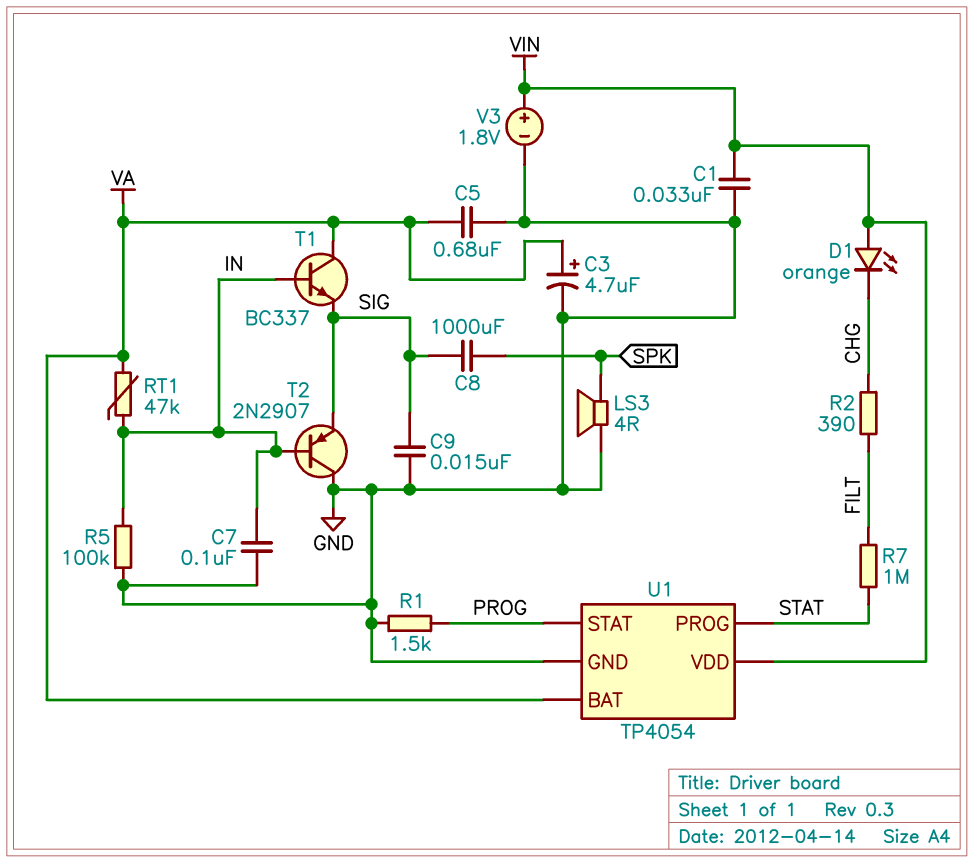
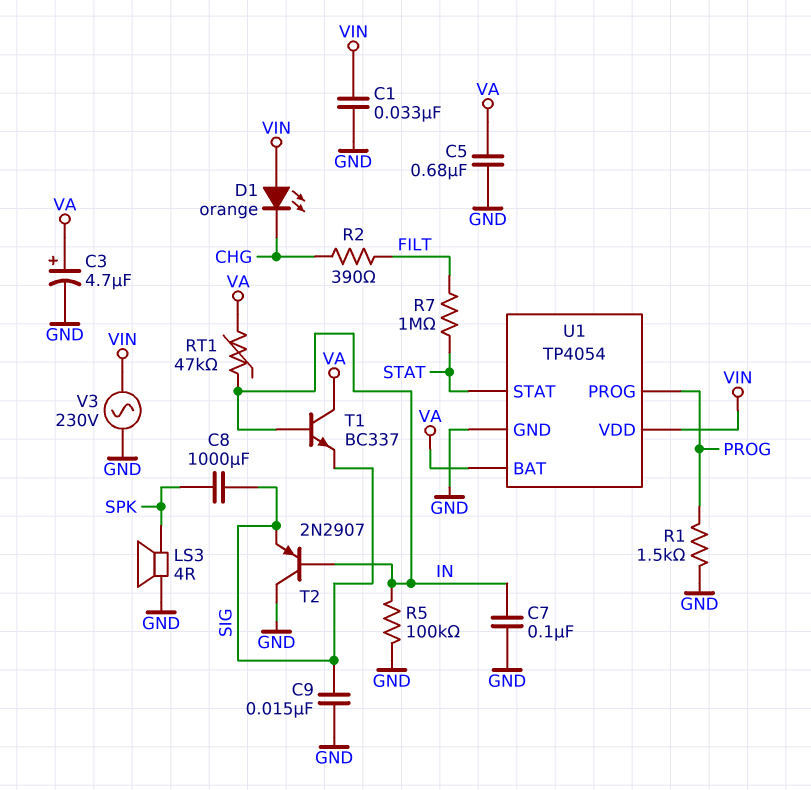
U1 pin PROG: STAT -> PROG
U1 pin STAT: PROG -> STAT
V3: 1.8V (plus VIN, minus GND) -> AC 230V (GND, VIN)

